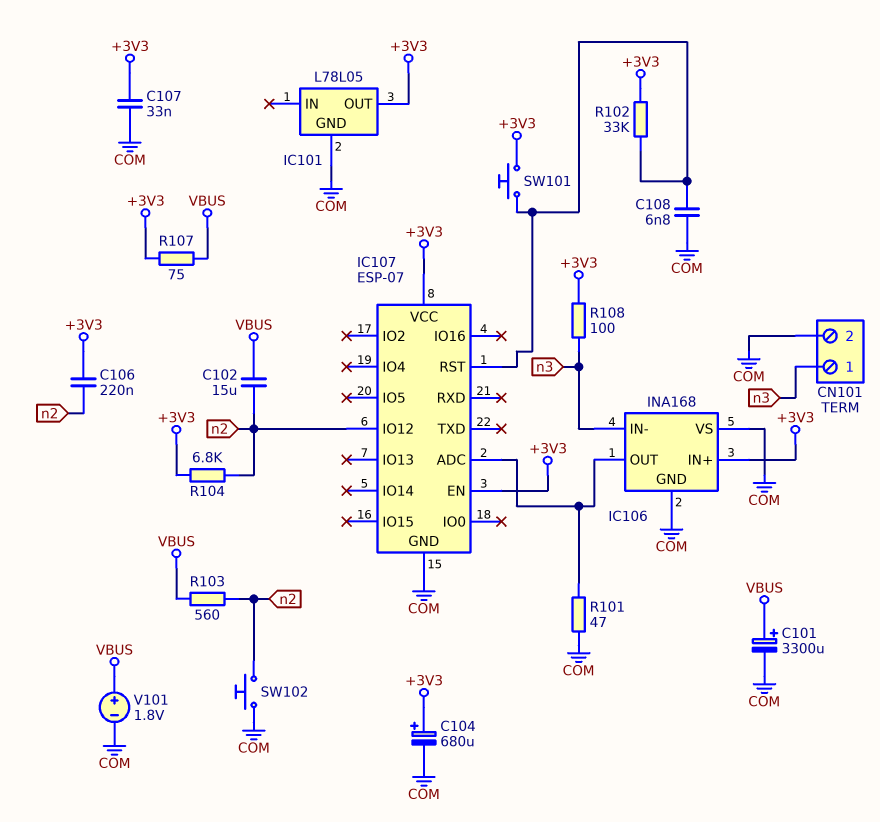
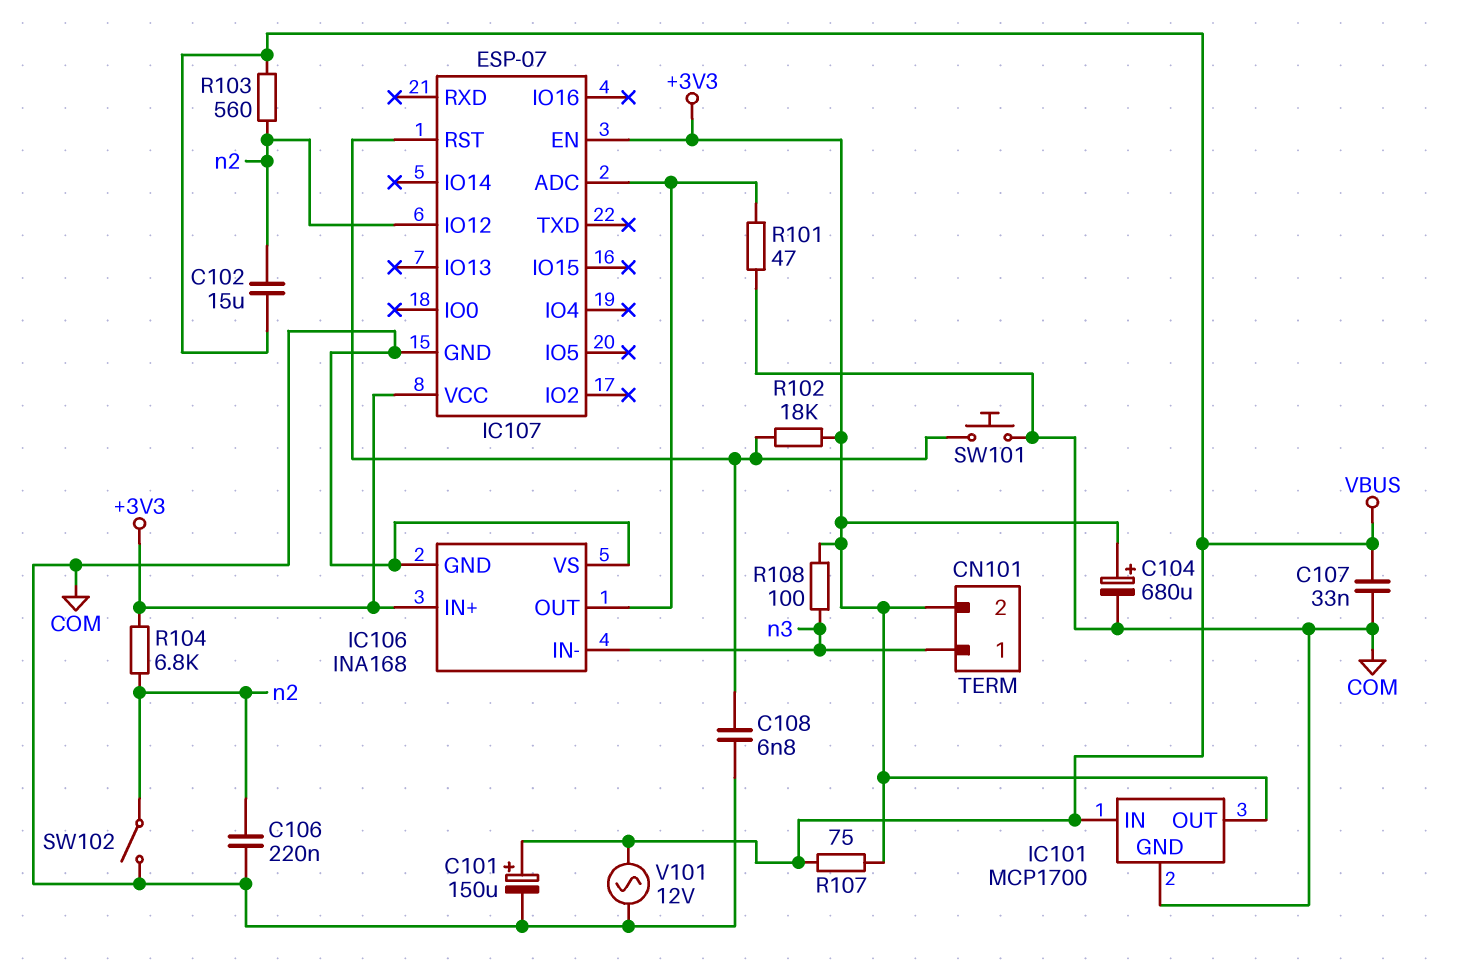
C101: 3300uF (plus VBUS, minus COM) -> 150uF (plus VBUS, minus COM)
C106: 220nF (+3V3, n2) -> 220nF (COM, n2)
C107: 33nF (+3V3, COM) -> 33nF (COM, VBUS)
CN101 pin 2: COM -> +3V3
IC101: L78L05 -> MCP1700
IC101 pin IN: none -> VBUS
R102: 33k (+3V3, IC107/RST) -> 18k (+3V3, IC107/RST)
SW101: button (+3V3, IC107/RST) -> button (COM, IC107/RST)
SW102: button (COM, n2) -> switch (COM, n2)
V101: 1.8V (plus VBUS, minus COM) -> AC 12V (COM, VBUS)

